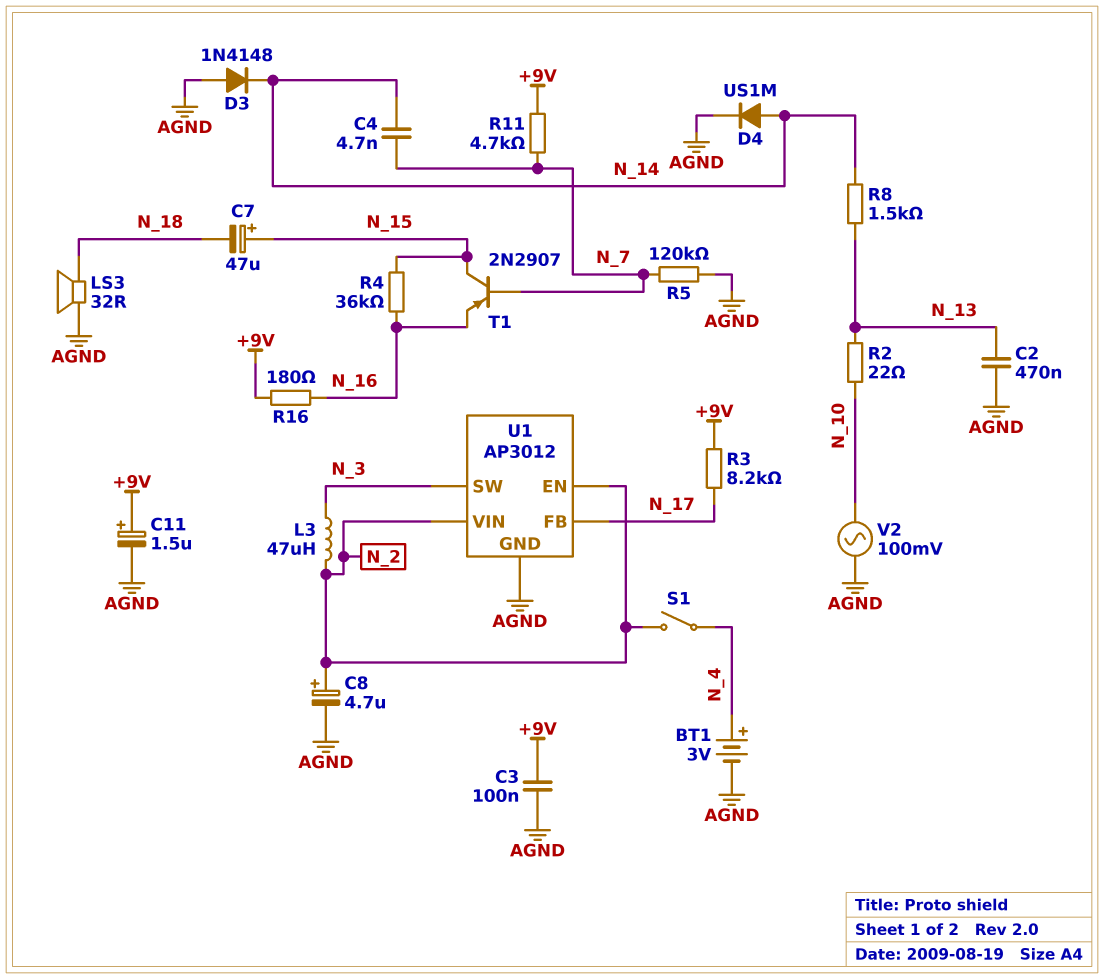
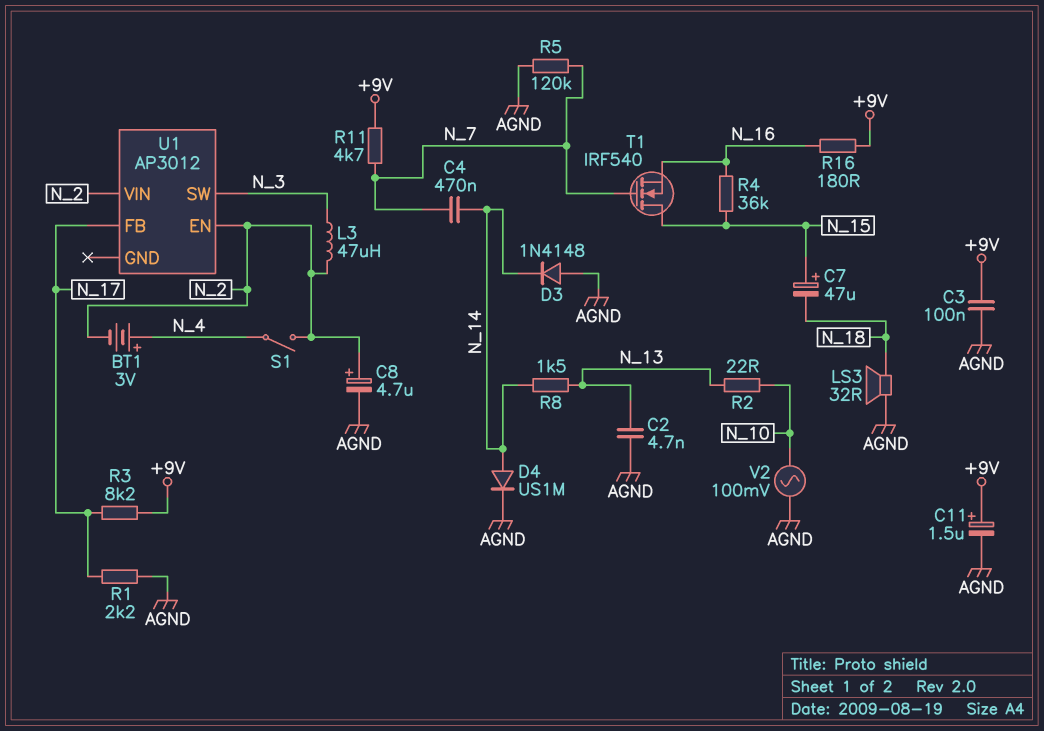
BT1: 3V (plus N_4, minus AGND) -> 3V (plus N_4, minus N_2)
C2: 470nF (AGND, N_13) -> 4.7nF (AGND, N_13)
C4: 4.7nF (N_7, N_14) -> 470nF (N_7, N_14)
R1: none -> 2.2k (AGND, N_17)
T1: PNP 2N2907 (B N_7, C N_15, E N_16) -> NMOS IRF540 (G N_7, D N_15, S N_16)
U1 pin GND: AGND -> none

